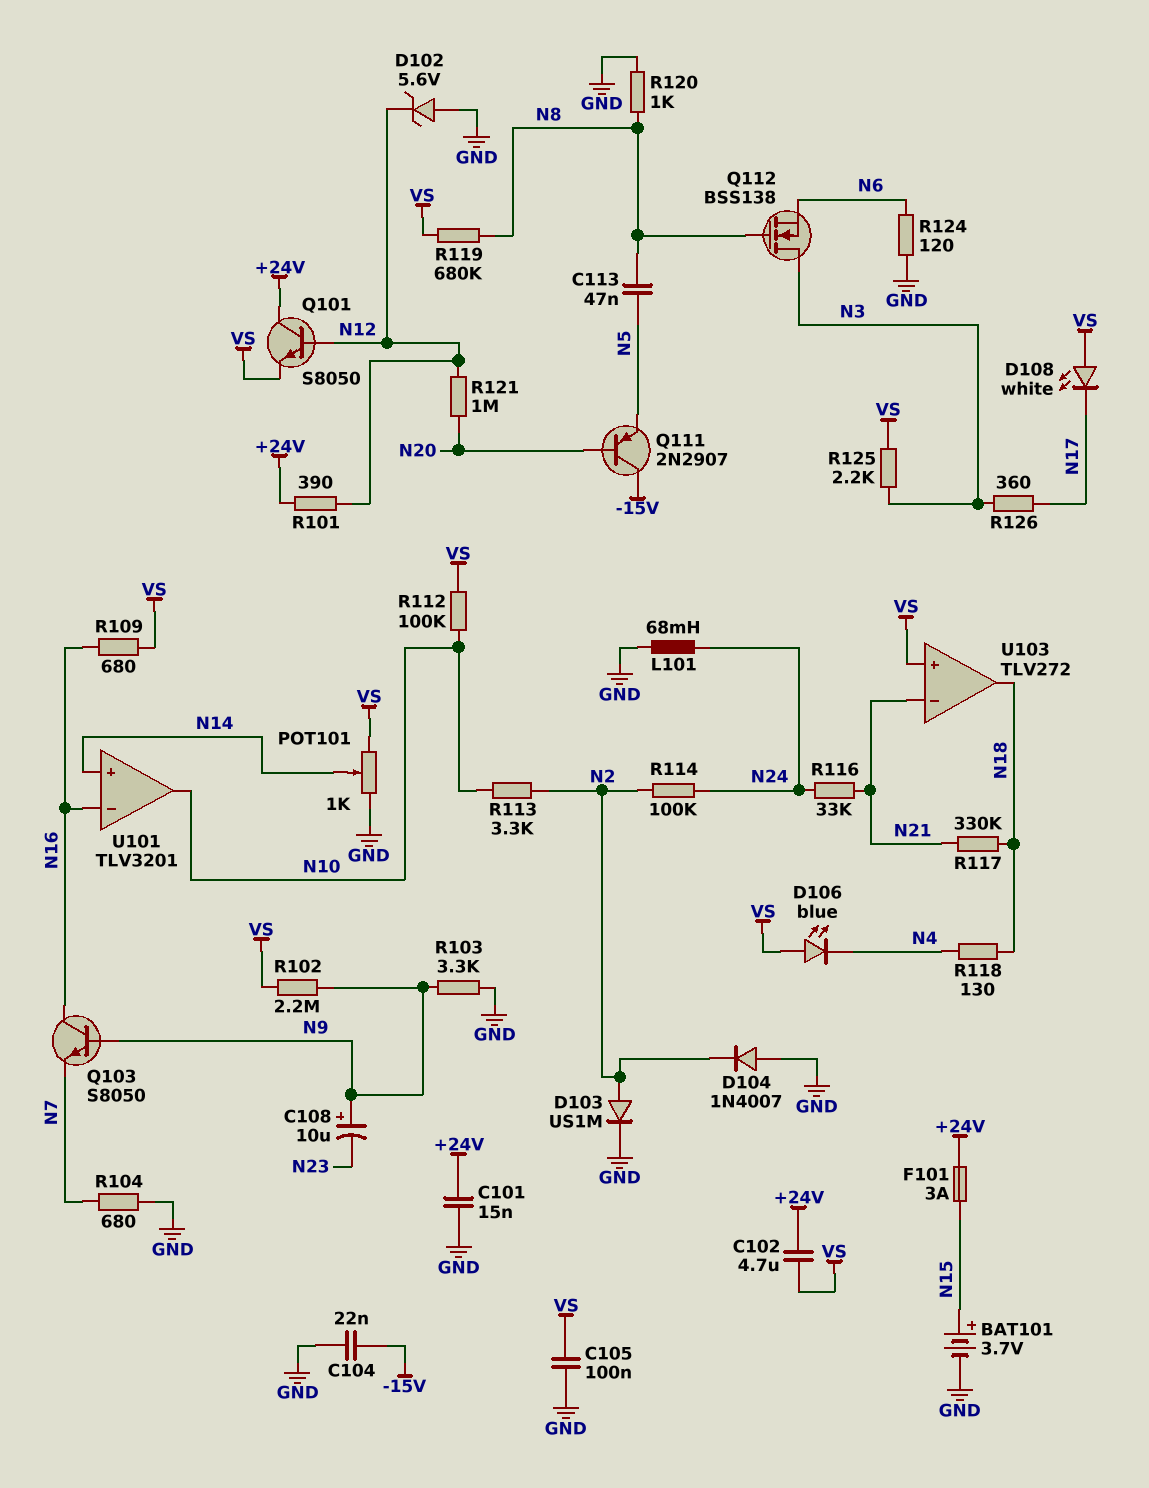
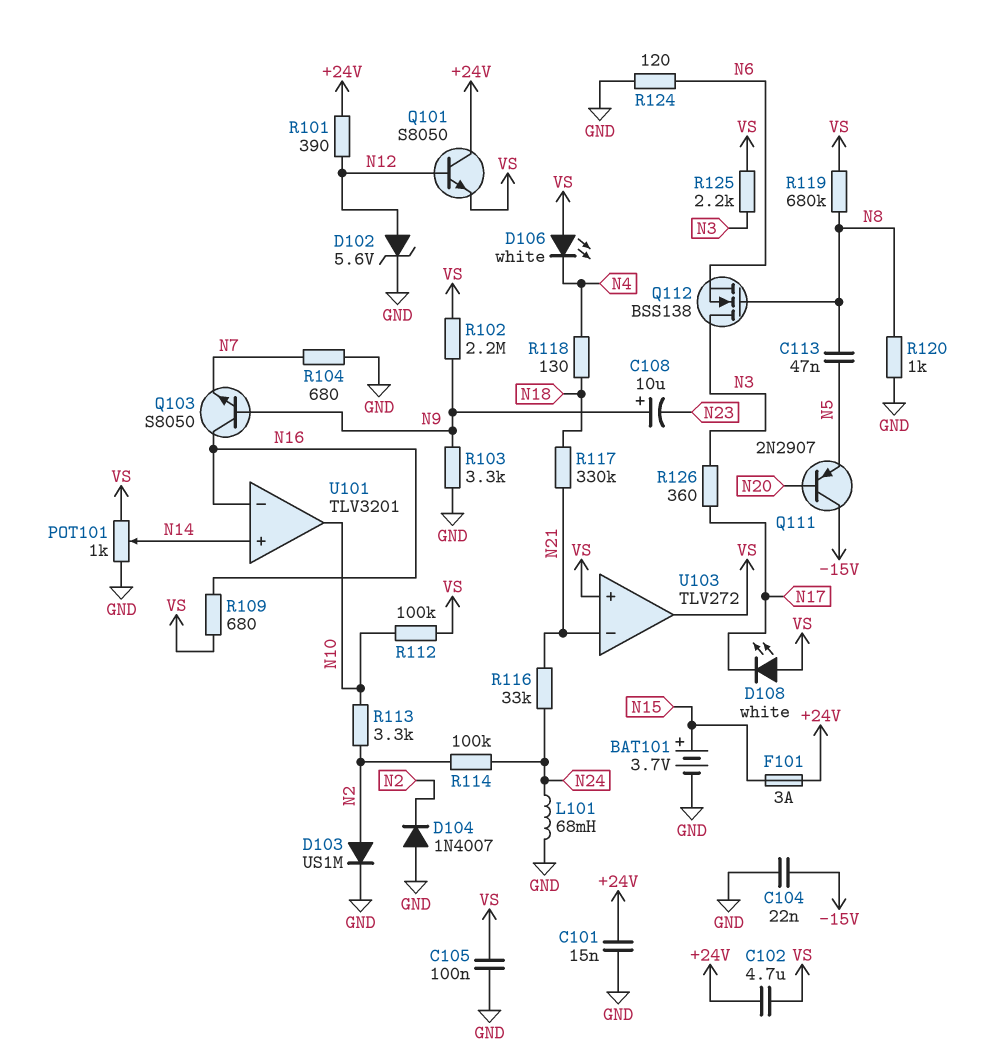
D102: zener 5.6V (A GND, K N12) -> zener 5.6V (A N12, K GND)
D106: LED blue (A VS, K N4) -> LED white (A VS, K N4)
R121: 1M (N12, N20) -> none
U103 pin out: N18 -> VS

